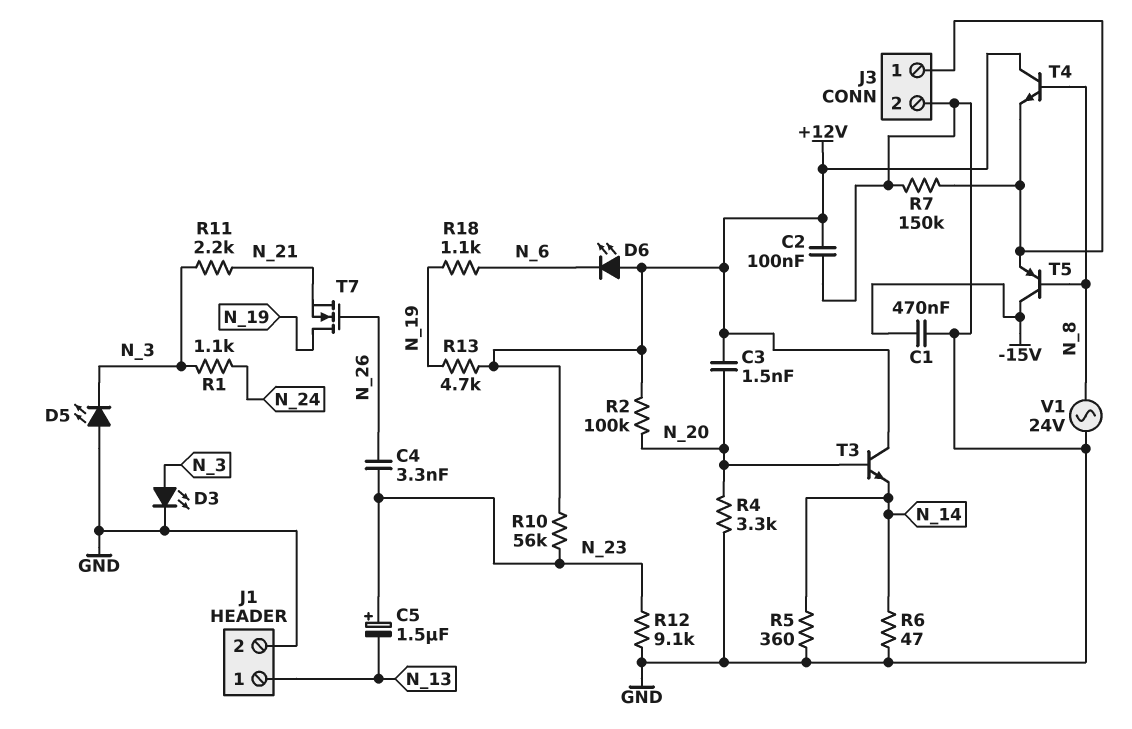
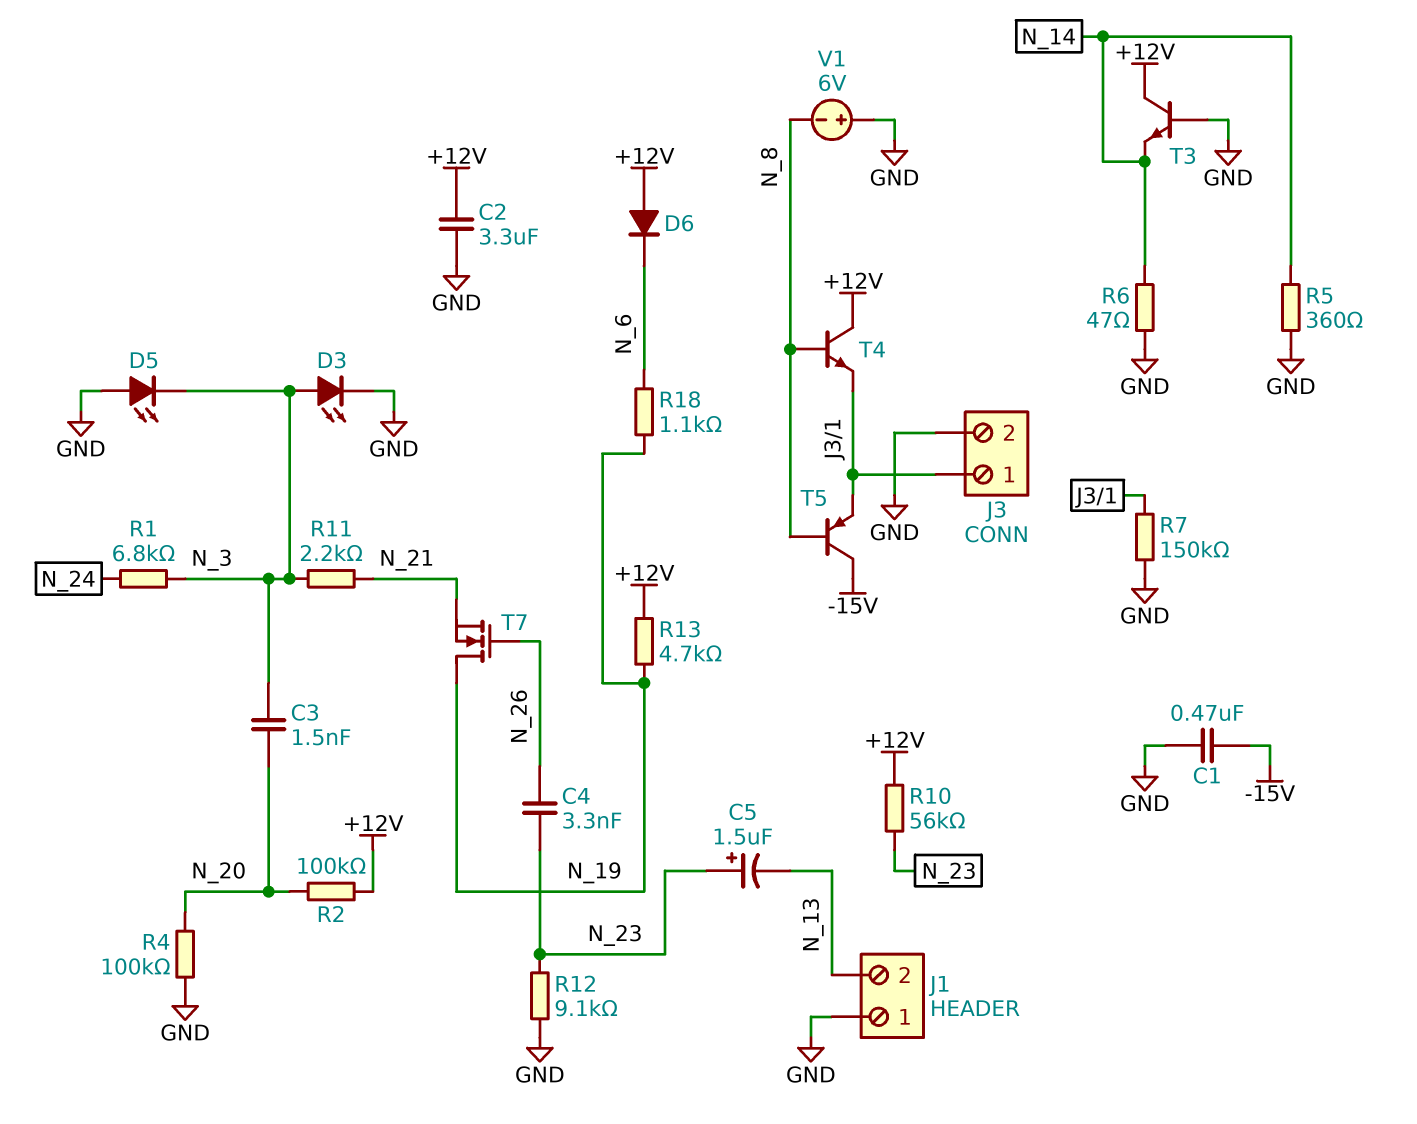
C2: 100nF (+12V, GND) -> 3.3uF (+12V, GND)
C3: 1.5nF (+12V, N_20) -> 1.5nF (N_3, N_20)
D6: LED (A +12V, K N_6) -> diode (A +12V, K N_6)
J1 pin 1: N_13 -> GND
J1 pin 2: GND -> N_13
R1: 1.1k (N_3, N_24) -> 6.8k (N_3, N_24)
R4: 3.3k (GND, N_20) -> 100k (GND, N_20)
T3: NPN (B N_20, C +12V, E N_14) -> NPN (B GND, C +12V, E N_14)
V1: AC 24V (GND, N_8) -> 6V (plus GND, minus N_8)

